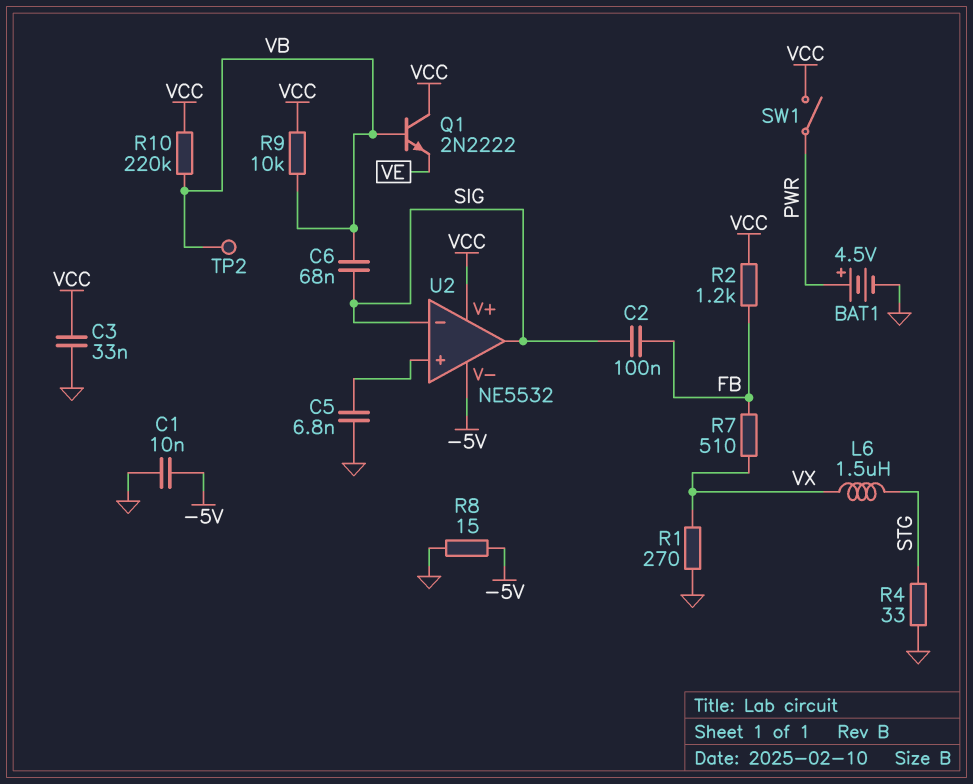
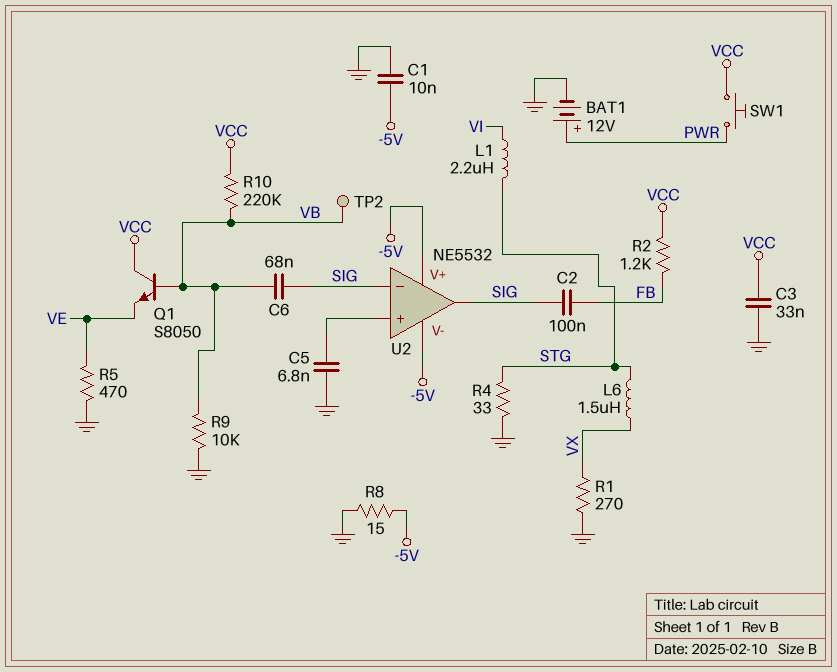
BAT1: 4.5V (plus PWR, minus GND) -> 12V (plus PWR, minus GND)
L1: none -> 2.2uH (STG, VI)
Q1: NPN 2N2222 (B VB, C VCC, E VE) -> NPN S8050 (B VB, C VCC, E VE)
R5: none -> 470 (GND, VE)
R7: 510 (FB, VX) -> none
R9: 10k (VB, VCC) -> 10k (GND, VB)
SW1: switch (PWR, VCC) -> button (PWR, VCC)
U2 pin V+: VCC -> -5V

